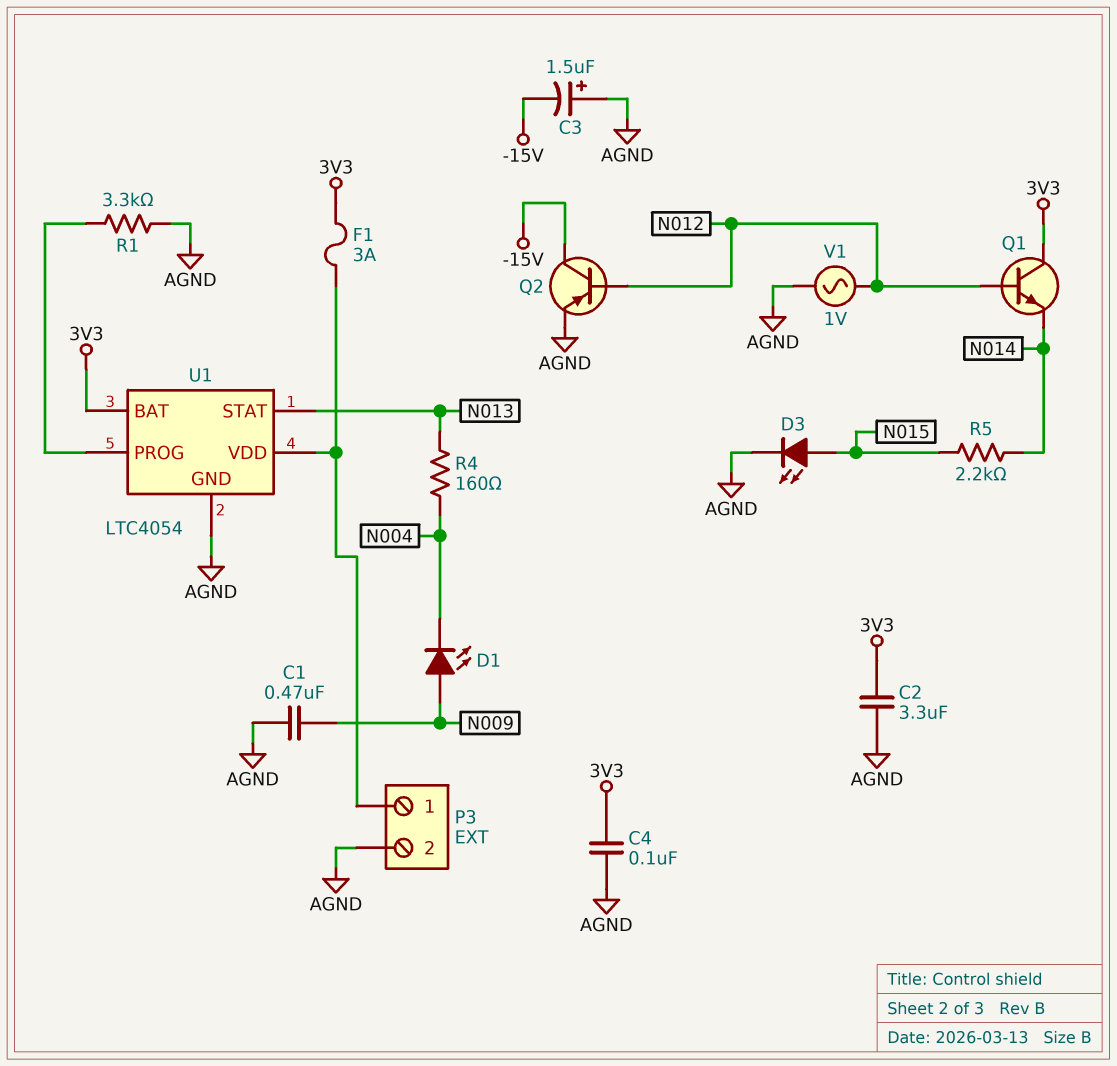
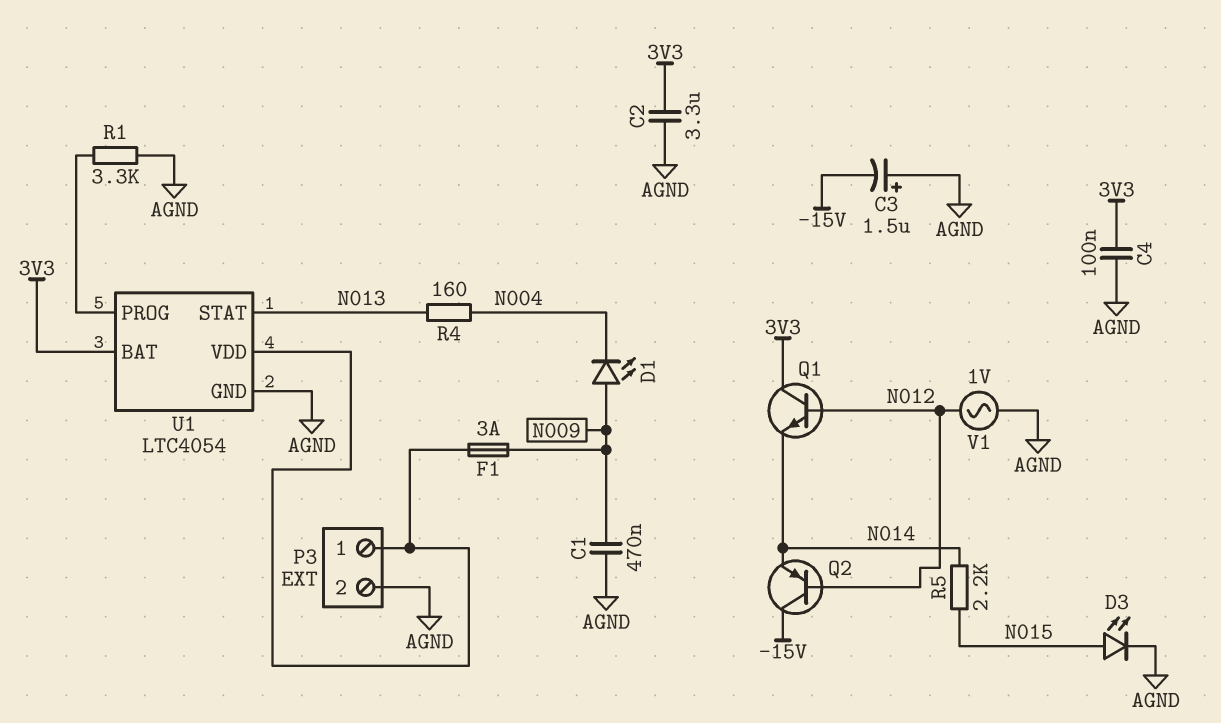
F1: 3A (3V3, P3/1) -> 3A (N009, P3/1)
Q2: PNP (B N012, C -15V, E AGND) -> PNP (B N012, C -15V, E N014)

